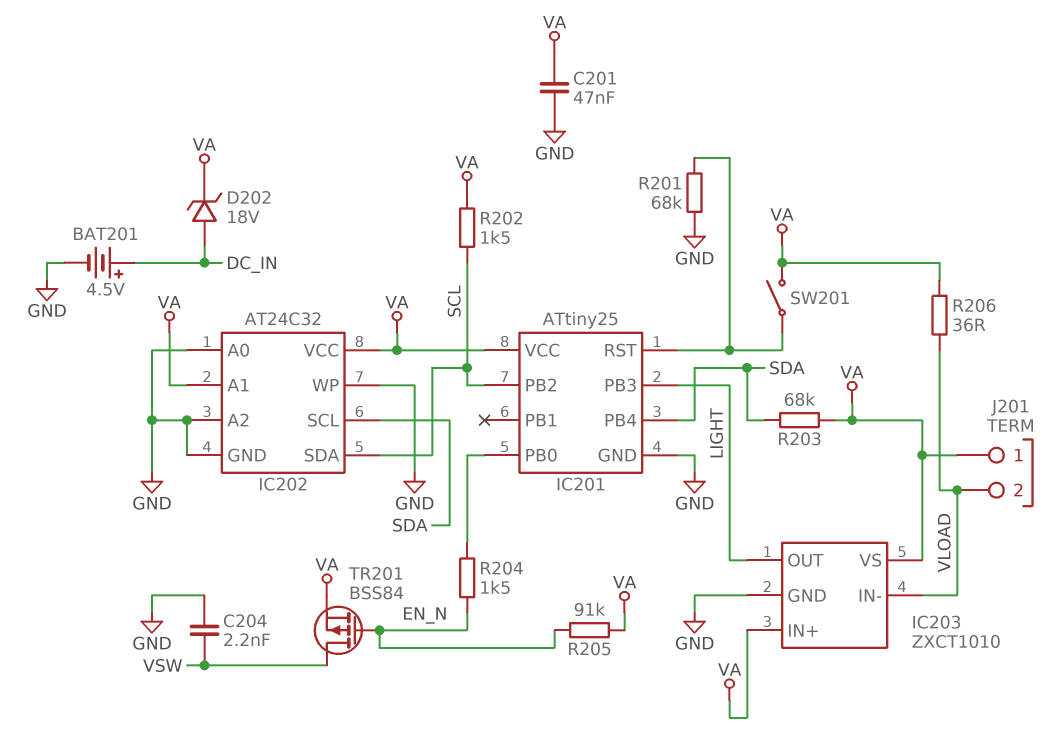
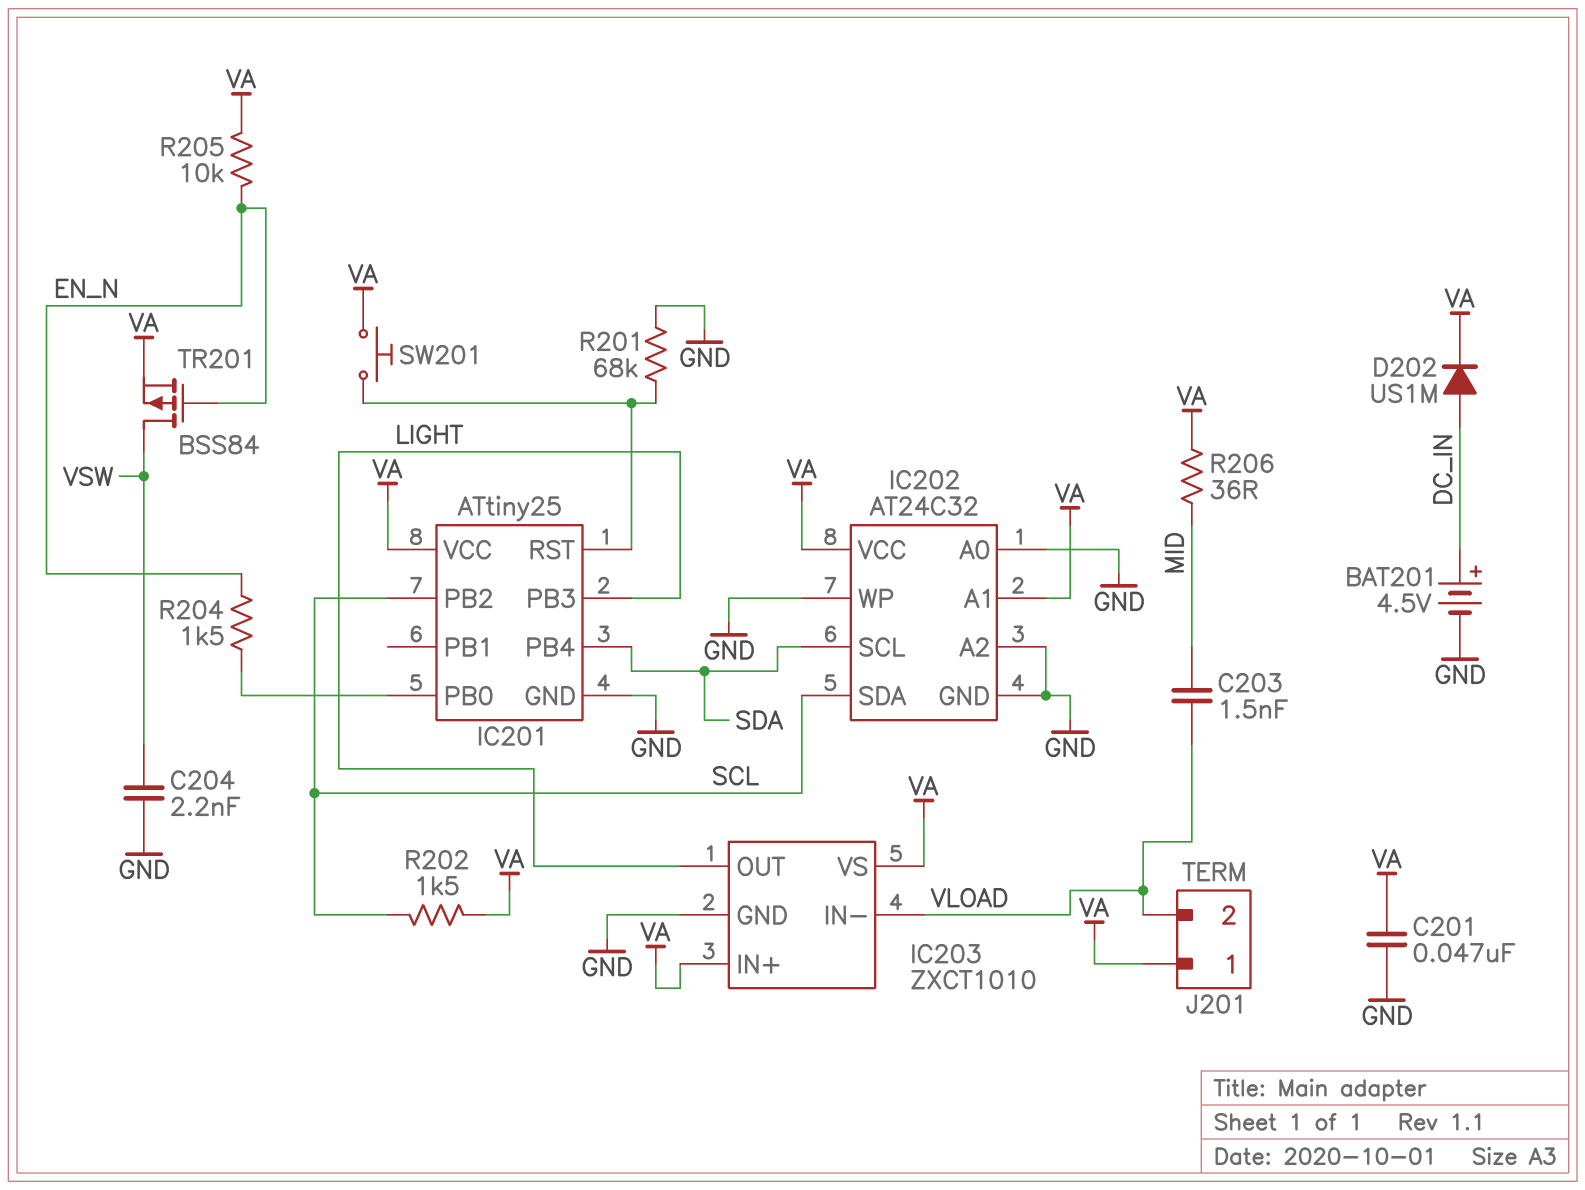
C203: none -> 1.5nF (MID, VLOAD)
D202: zener 18V (A DC_IN, K VA) -> diode US1M (A DC_IN, K VA)
R203: 68k (SDA, VA) -> none
R205: 91k (EN_N, VA) -> 10k (EN_N, VA)
R206: 36 (VA, VLOAD) -> 36 (MID, VA)
SW201: switch (IC201/RST, VA) -> button (IC201/RST, VA)

